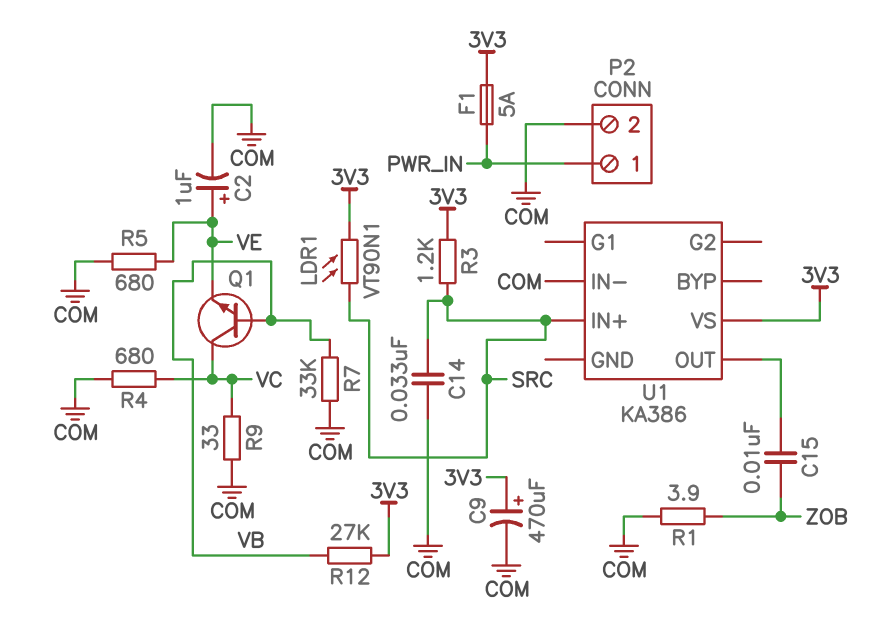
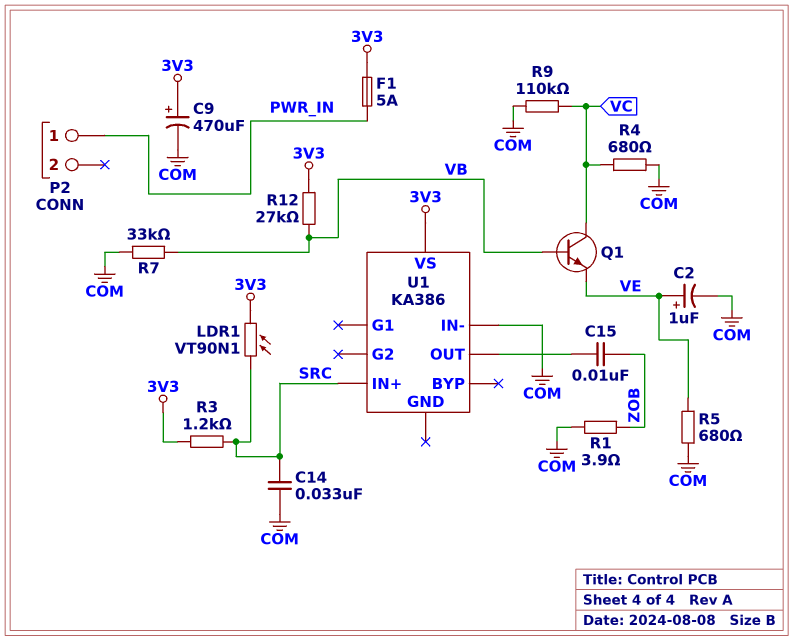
P2 pin 2: COM -> none
R9: 33 (COM, VC) -> 110k (COM, VC)

